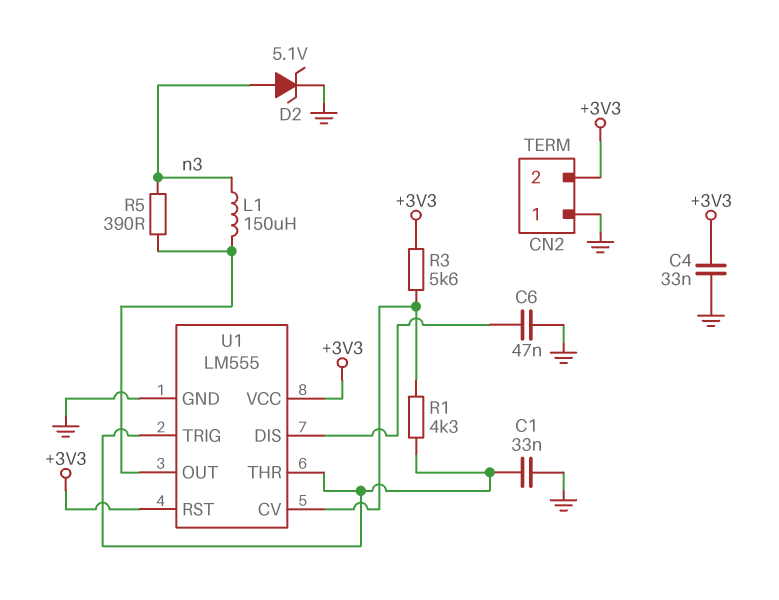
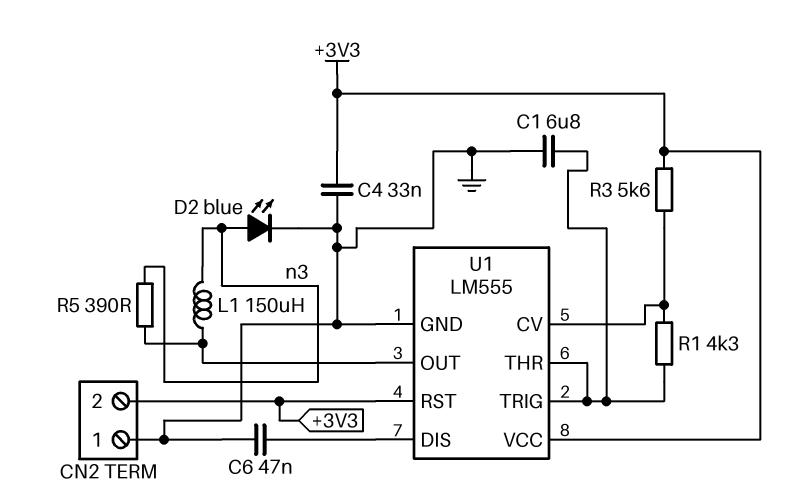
C1: 33nF (GND, U1/THR) -> 6.8uF (GND, U1/THR)
D2: zener 5.1V (A n3, K GND) -> LED blue (A n3, K GND)

